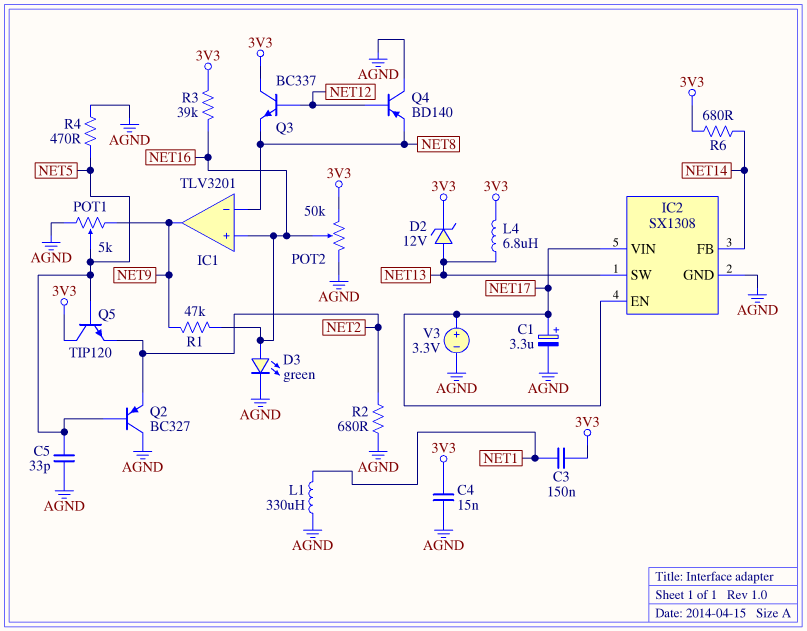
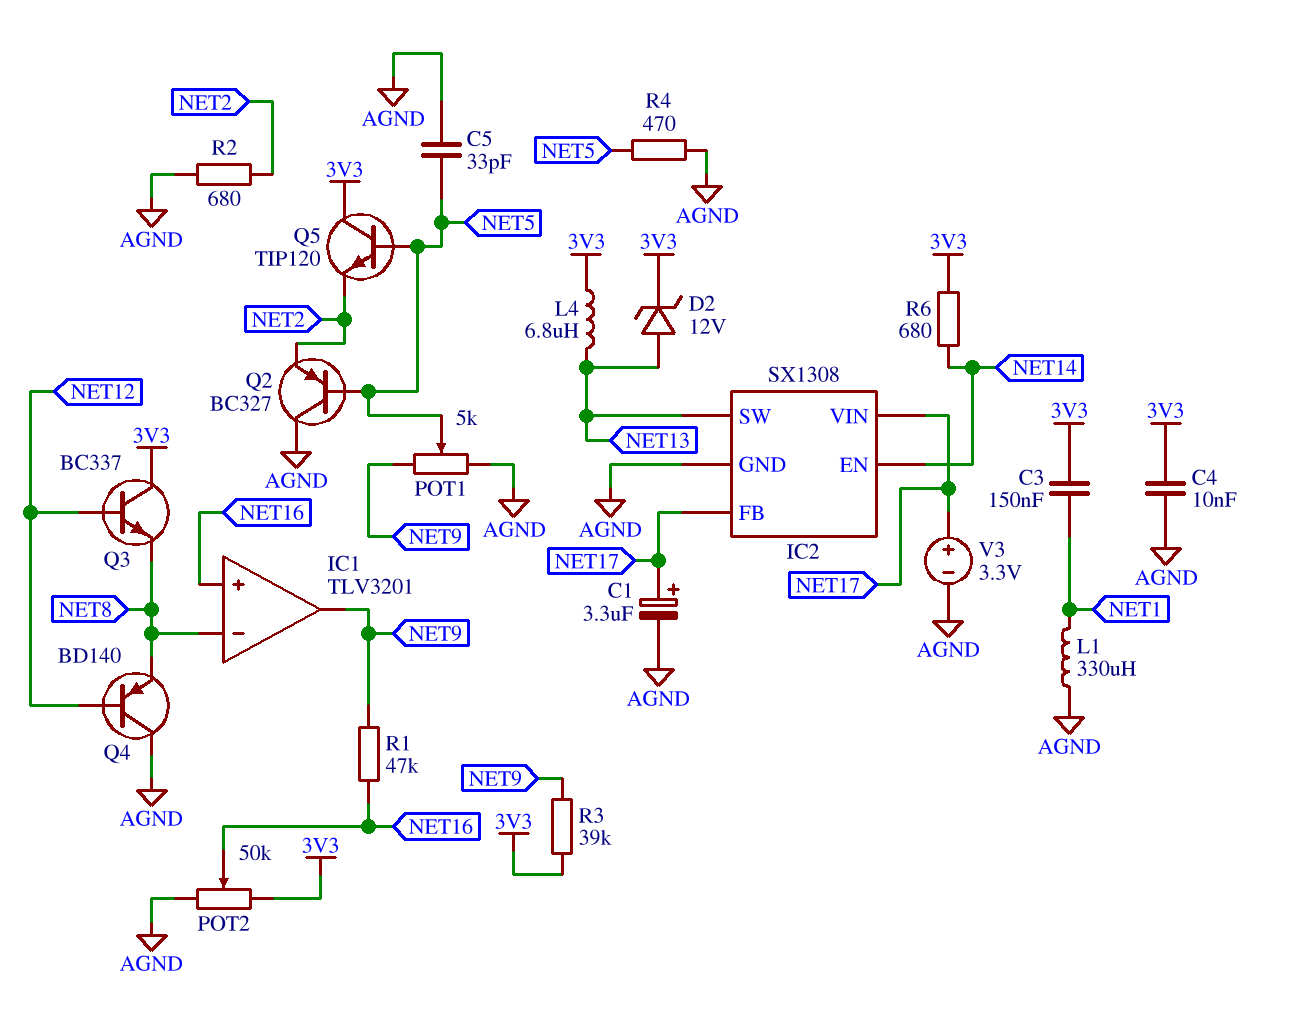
C4: 15nF (3V3, AGND) -> 10nF (3V3, AGND)
D3: LED green (A NET16, K AGND) -> none
IC2 pin EN: NET17 -> NET14
IC2 pin FB: NET14 -> NET17
R3: 39k (3V3, NET16) -> 39k (3V3, NET9)

